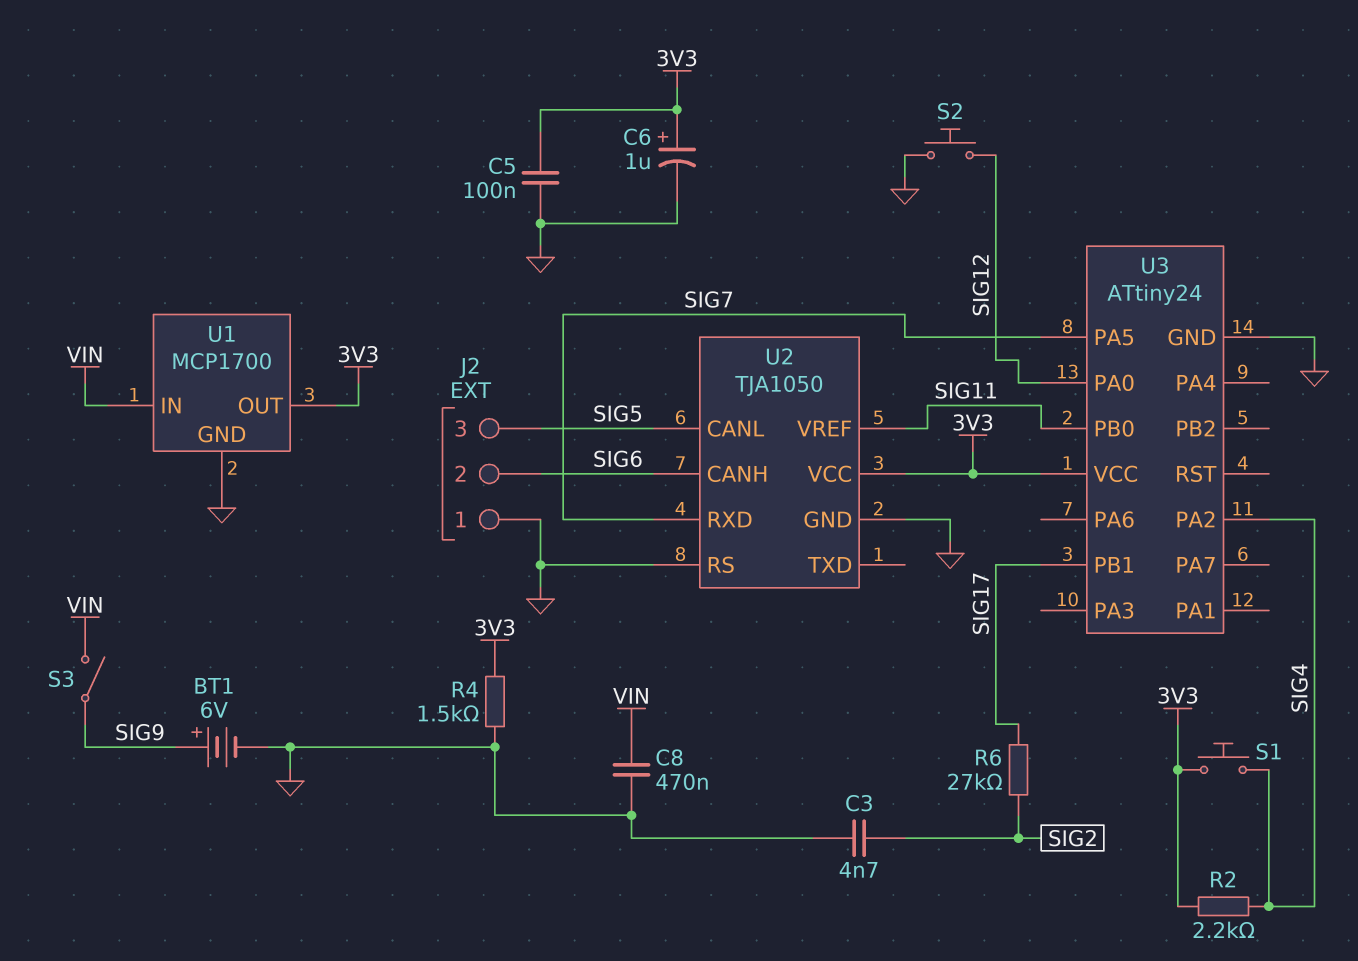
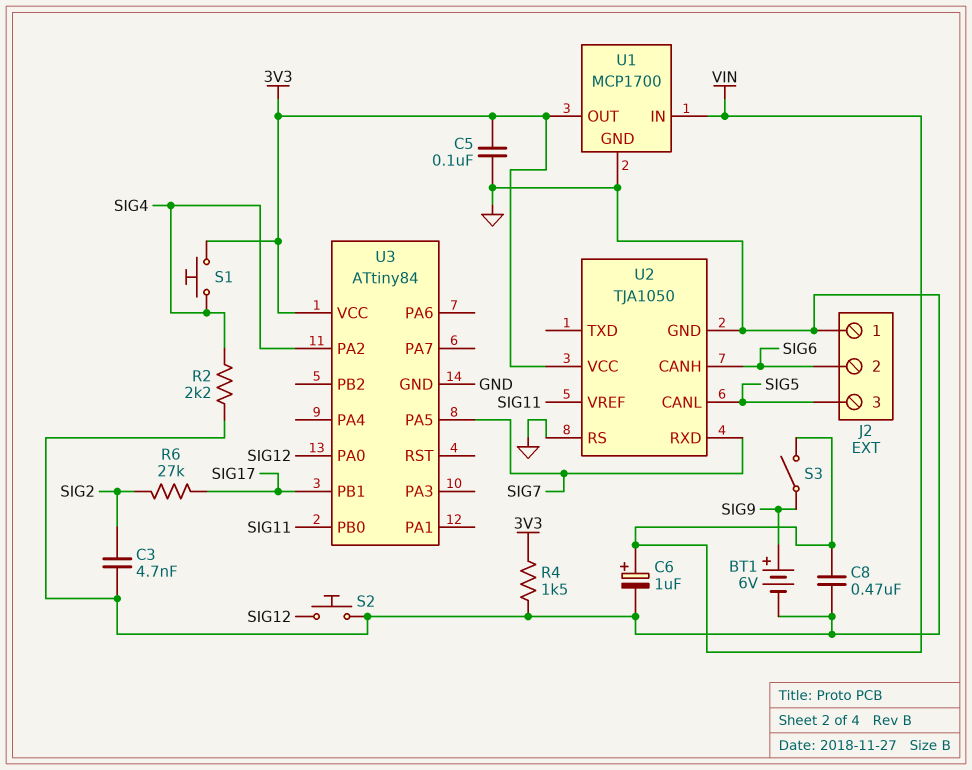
C6: 1uF (plus 3V3, minus GND) -> 1uF (plus VIN, minus GND)
R2: 2.2k (3V3, SIG4) -> 2.2k (GND, SIG4)
U3: ATtiny24 -> ATtiny84

